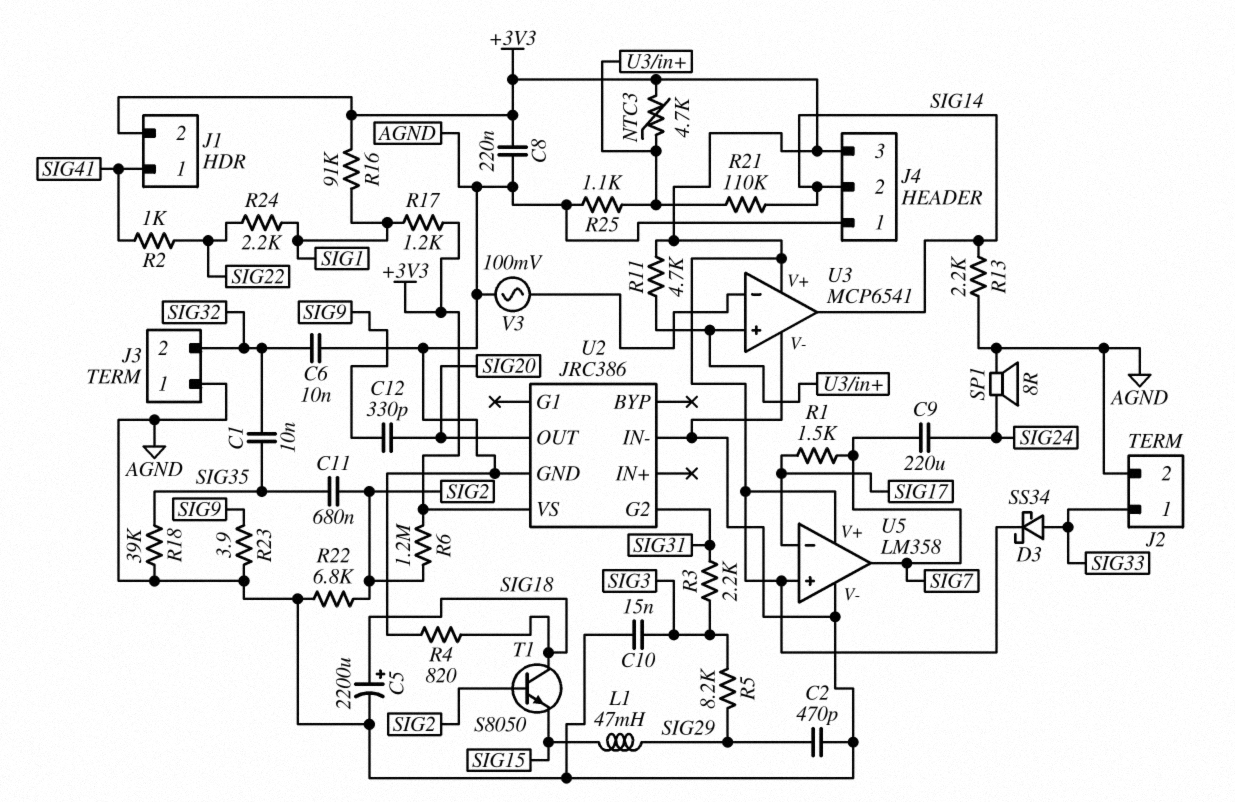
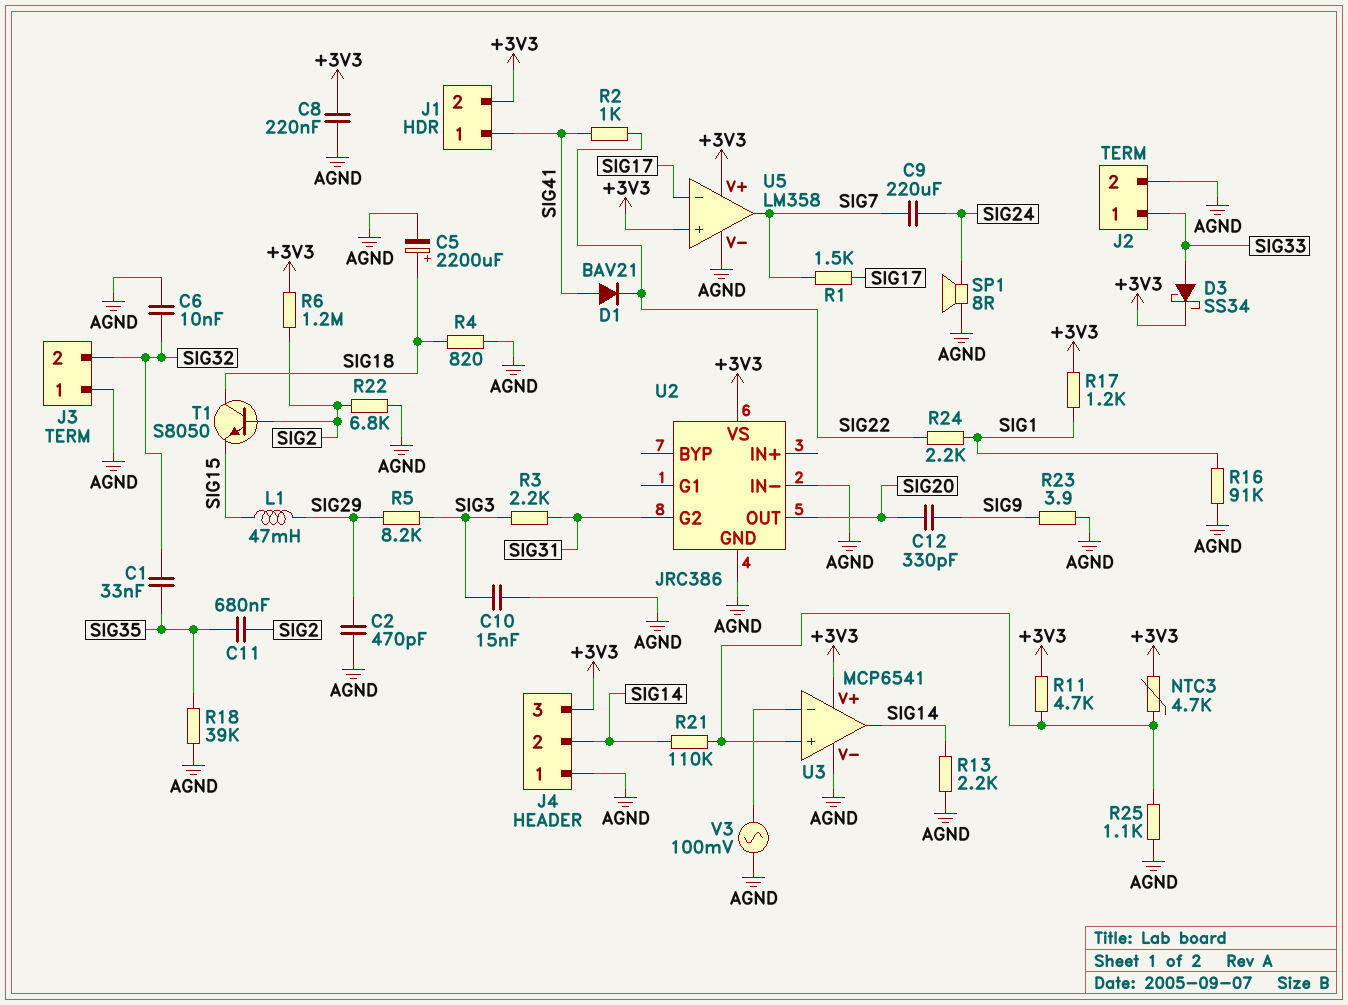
C1: 10nF (SIG32, SIG35) -> 33nF (SIG32, SIG35)
D1: none -> diode BAV21 (A SIG41, K SIG22)
R16: 91k (+3V3, SIG1) -> 91k (AGND, SIG1)

